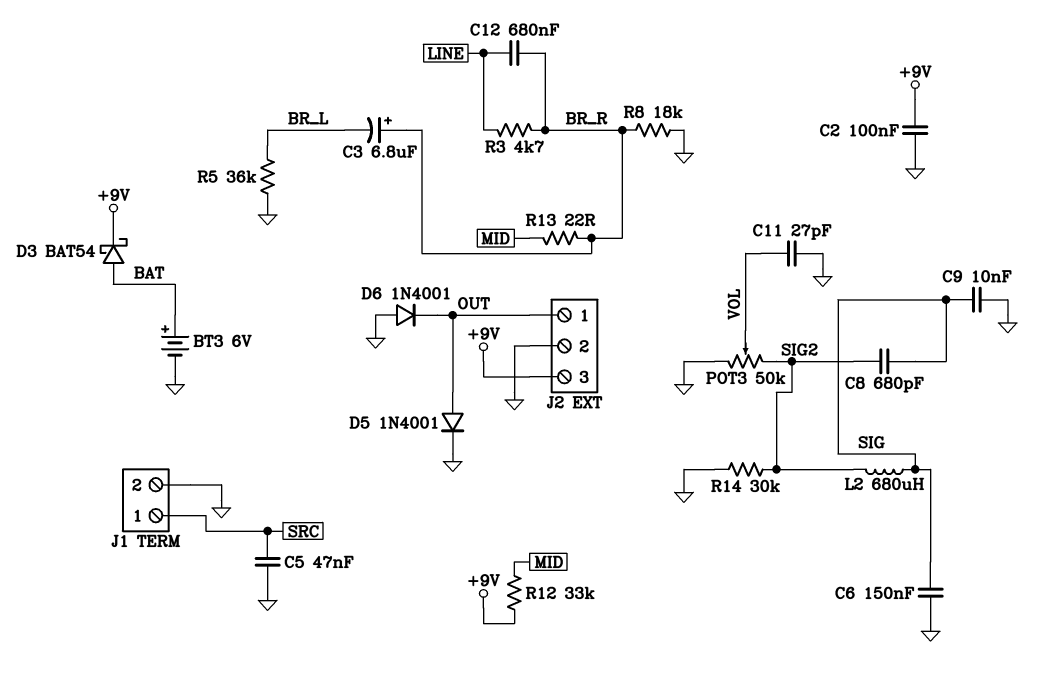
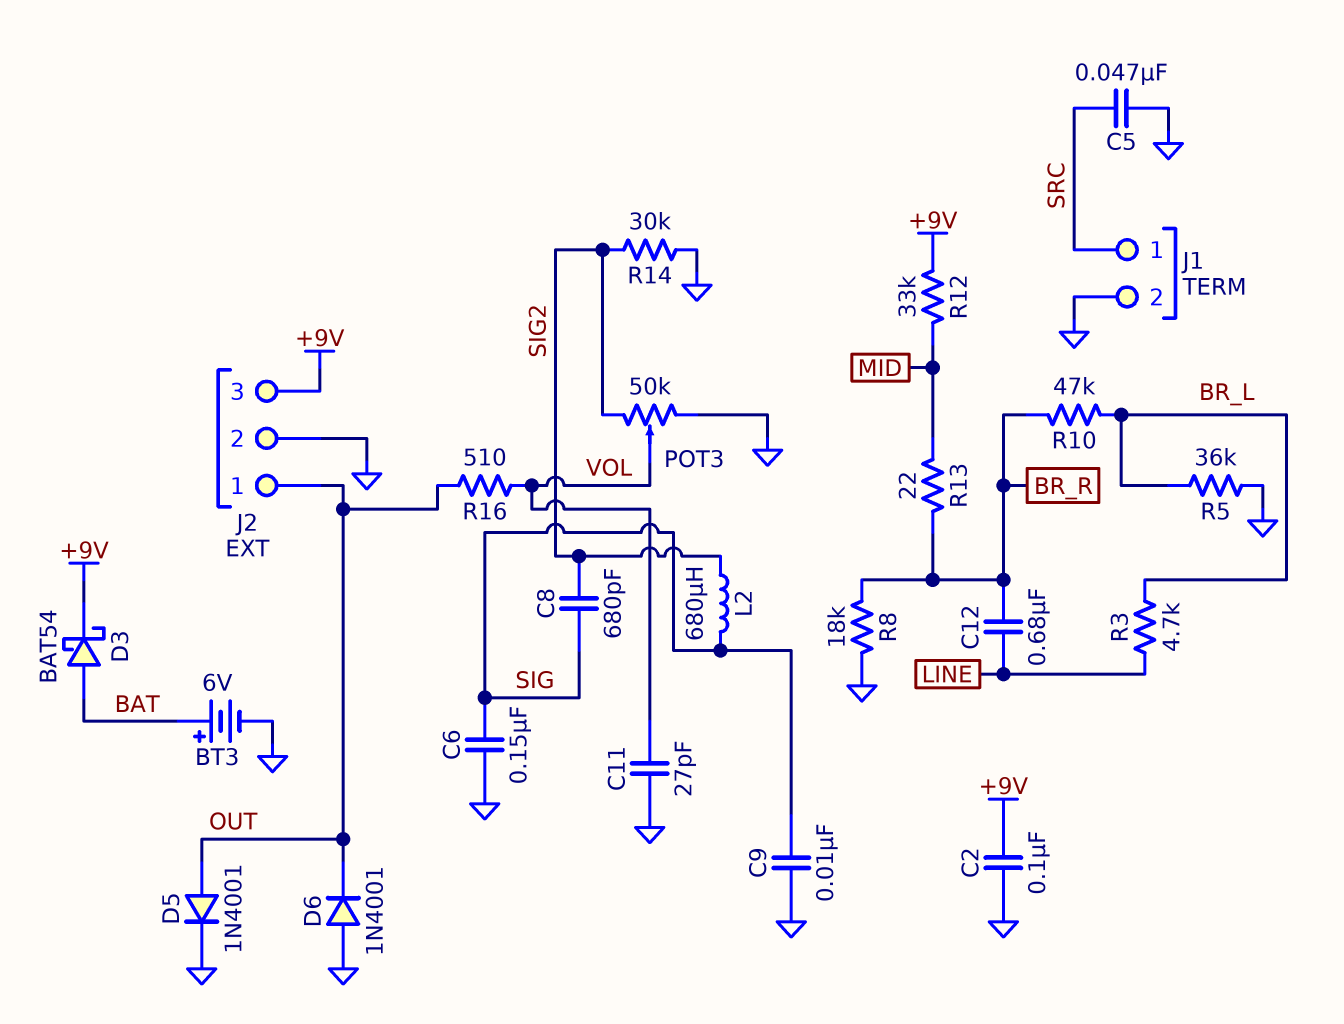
C3: 6.8uF (plus BR_R, minus BR_L) -> none
R3: 4.7k (BR_R, LINE) -> 4.7k (BR_L, LINE)
R10: none -> 47k (BR_L, BR_R)
R16: none -> 510 (OUT, VOL)

